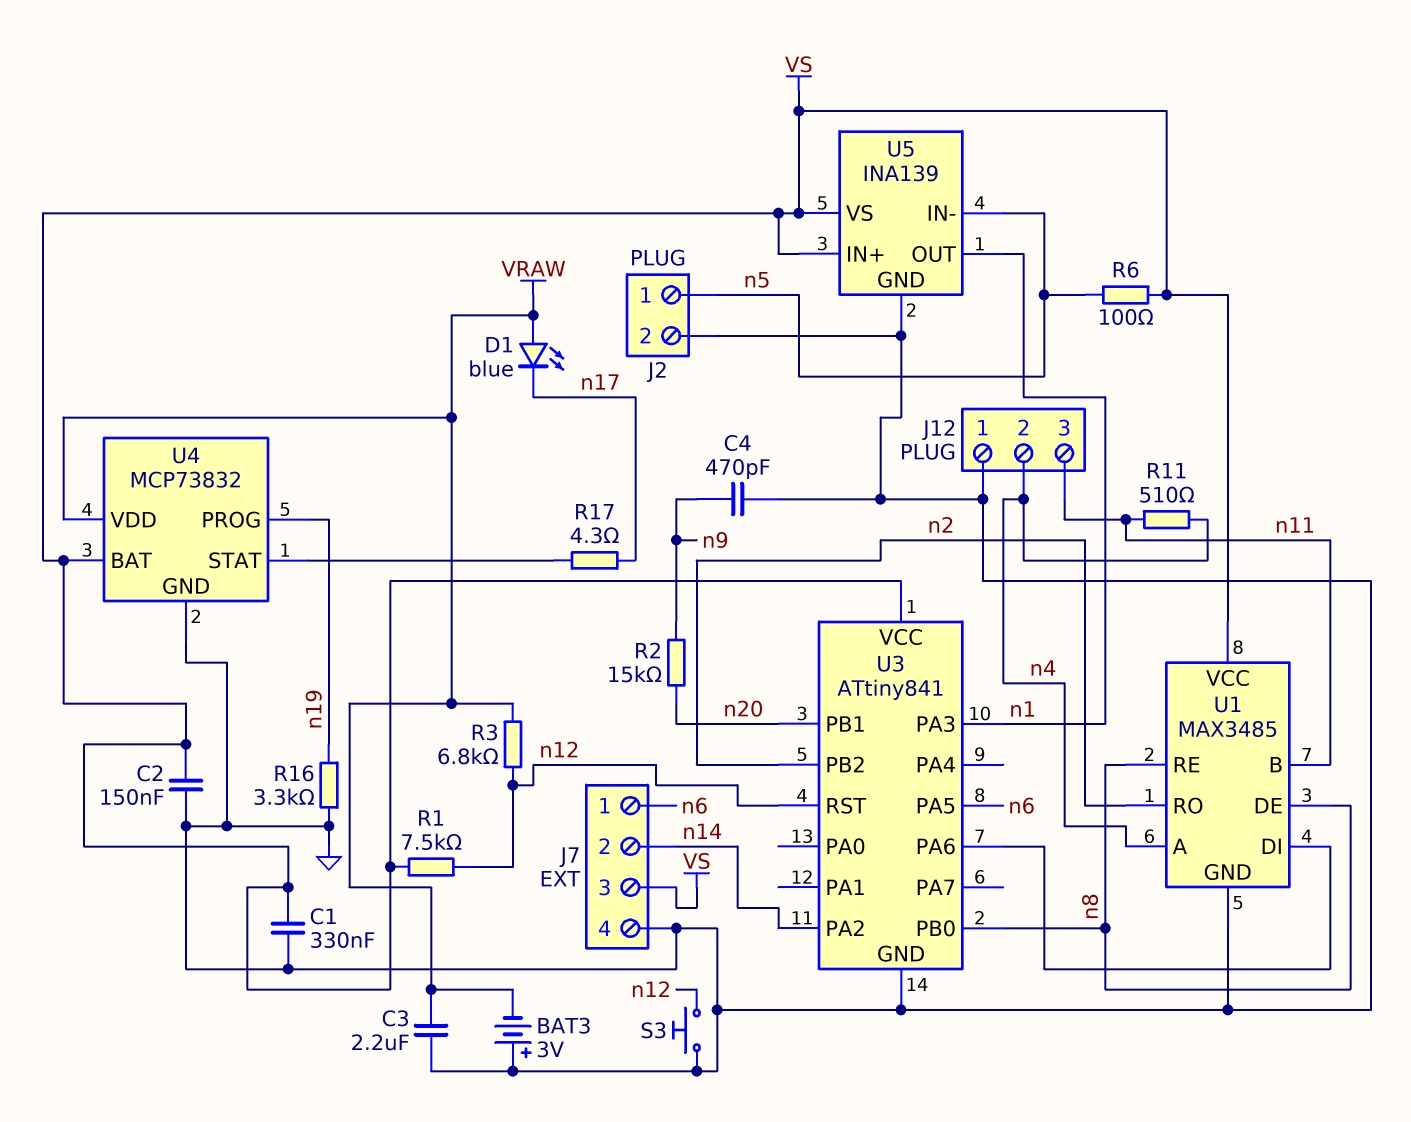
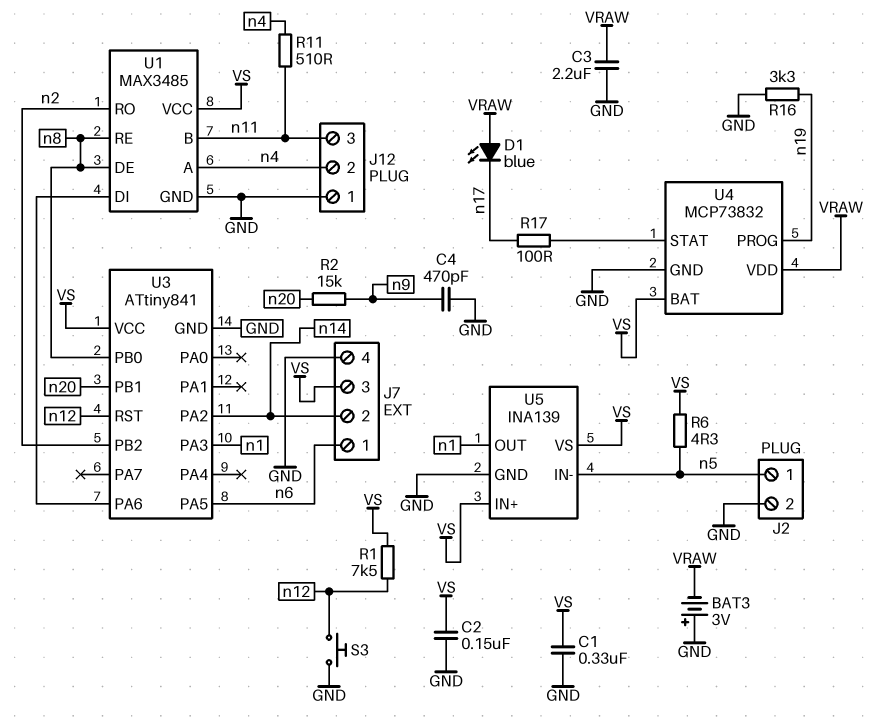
R3: 6.8k (VRAW, n12) -> none
R6: 100 (VS, n5) -> 4.3 (VS, n5)
R17: 4.3 (U4/STAT, n17) -> 100 (U4/STAT, n17)

